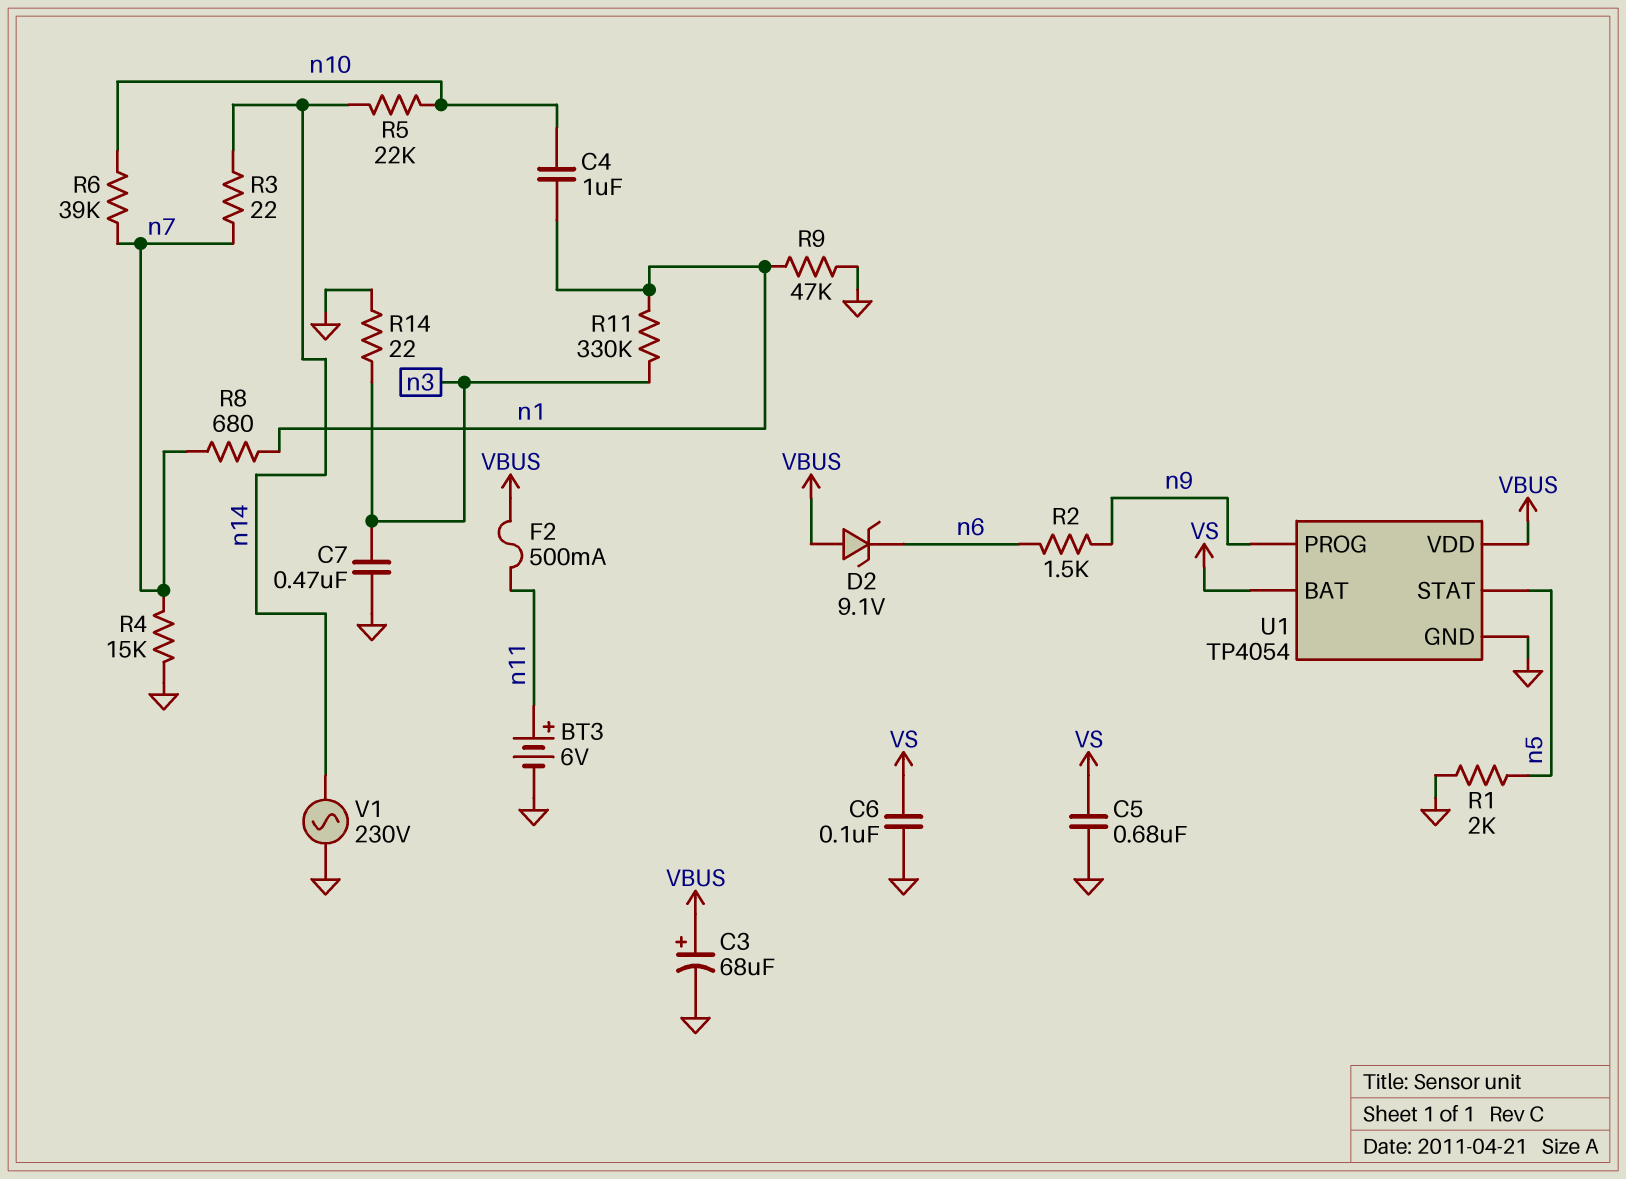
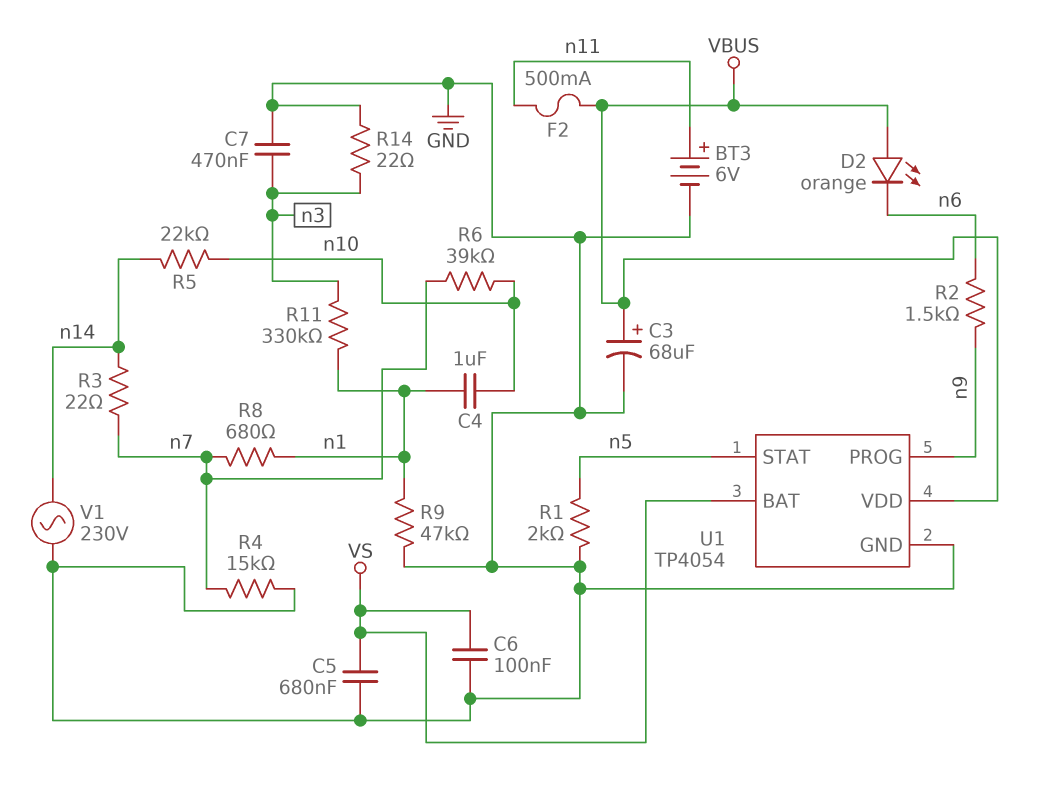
D2: zener 9.1V (A VBUS, K n6) -> LED orange (A VBUS, K n6)

